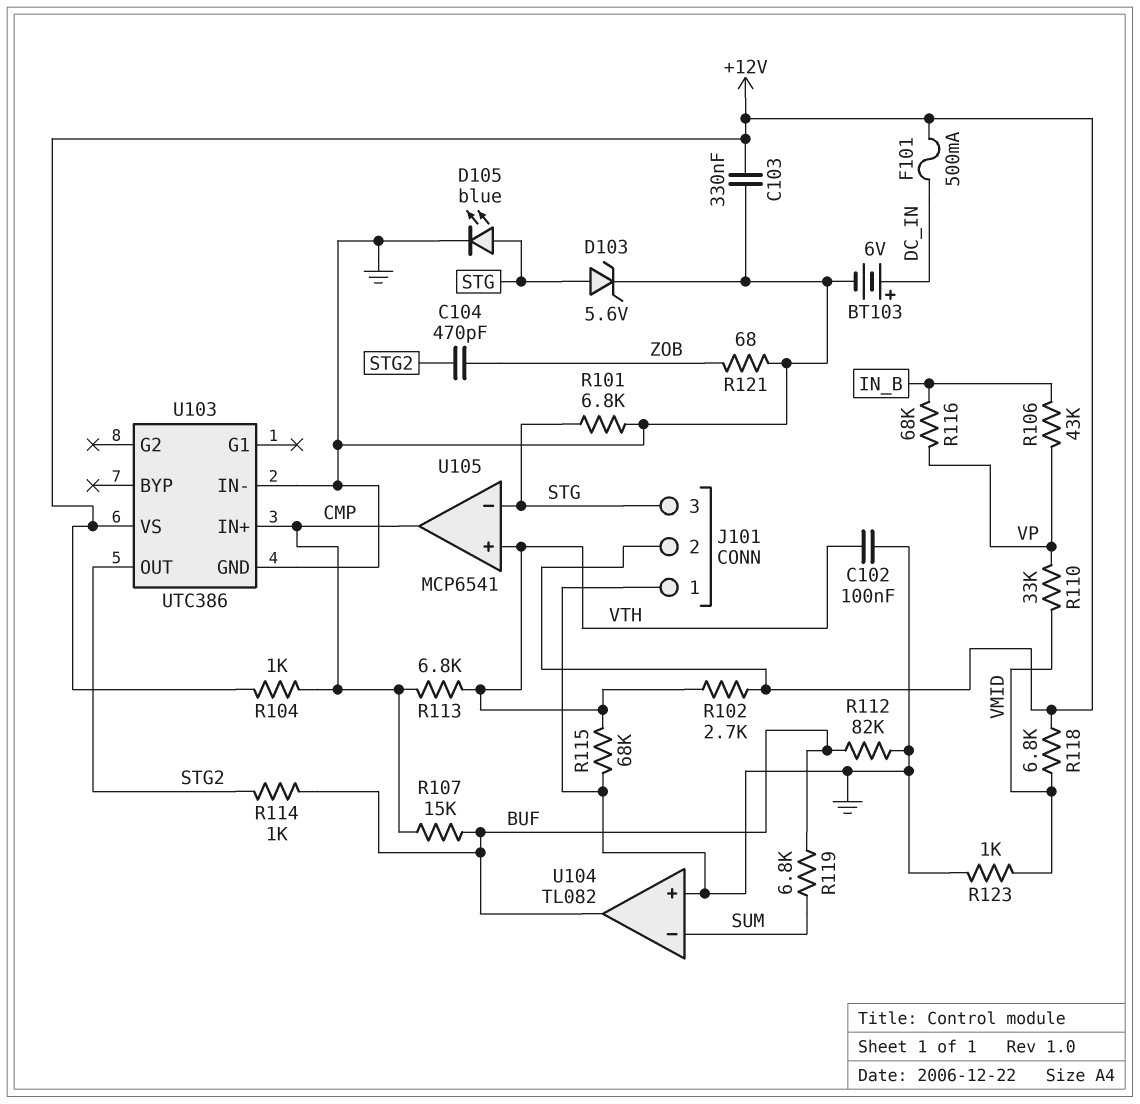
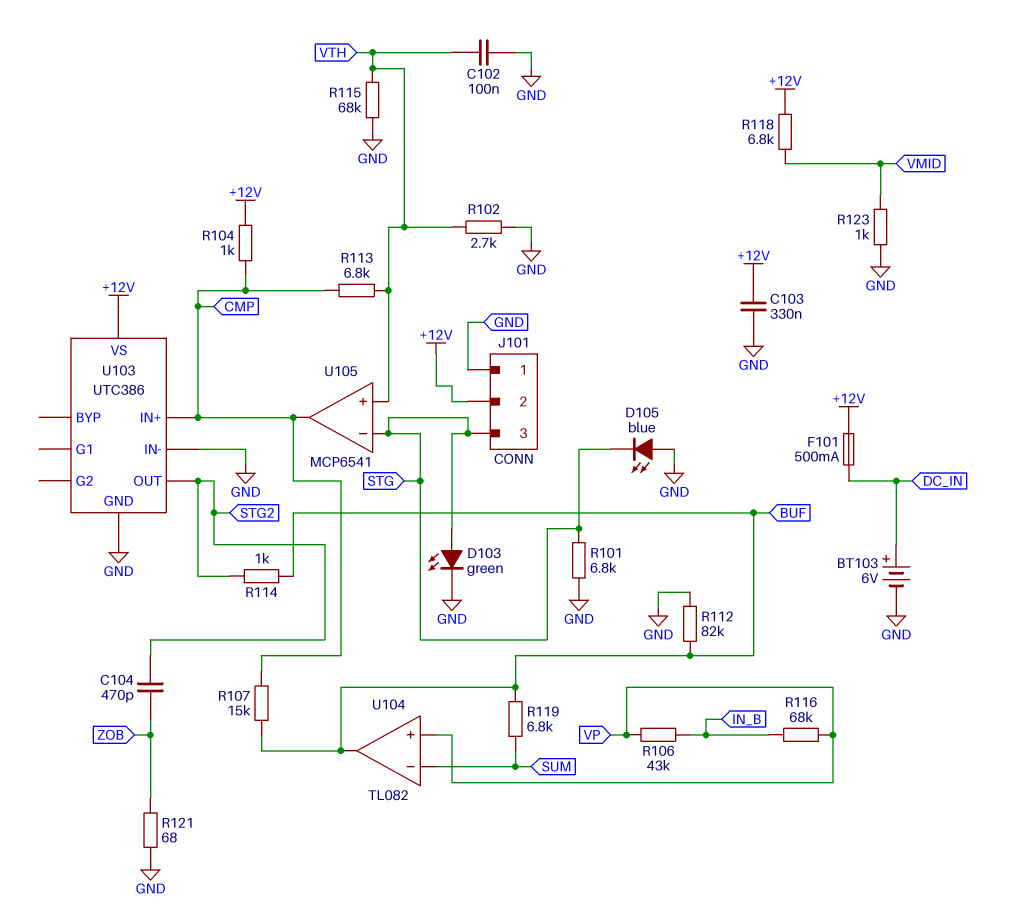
D103: zener 5.6V (A STG, K GND) -> LED green (A STG, K GND)
D105: LED blue (A STG, K GND) -> LED blue (A GND, K STG)
R102: 2.7k (+12V, VTH) -> 2.7k (GND, VTH)
R110: 33k (VMID, VP) -> none
U104 pin in+: GND -> VP

